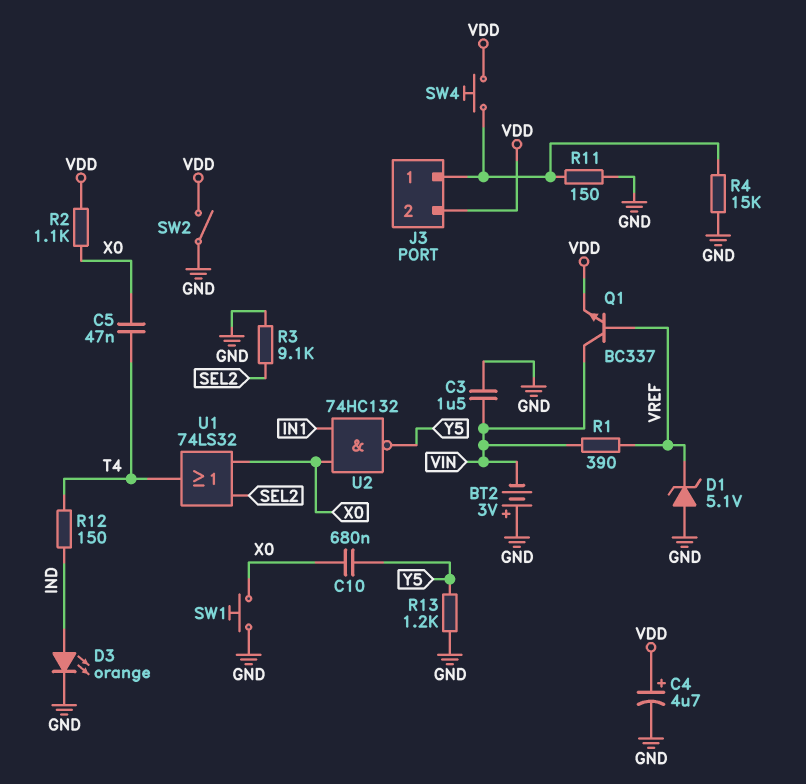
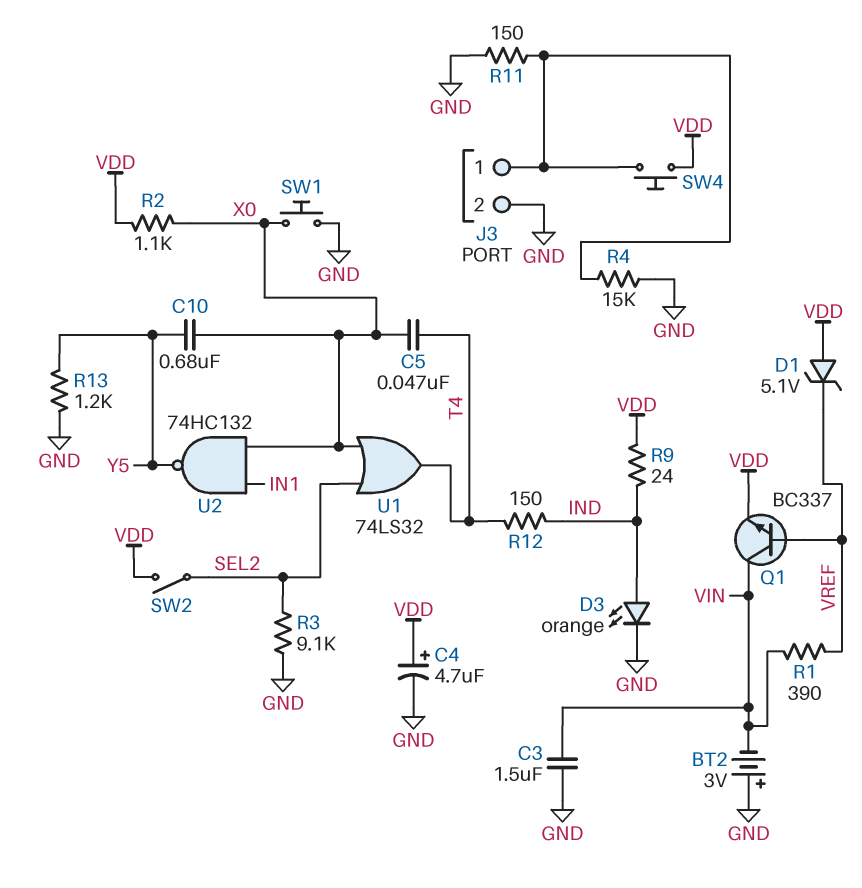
D1: zener 5.1V (A GND, K VREF) -> zener 5.1V (A VDD, K VREF)
J3 pin 2: VDD -> GND
R9: none -> 24 (IND, VDD)
SW2: switch (GND, VDD) -> switch (SEL2, VDD)

